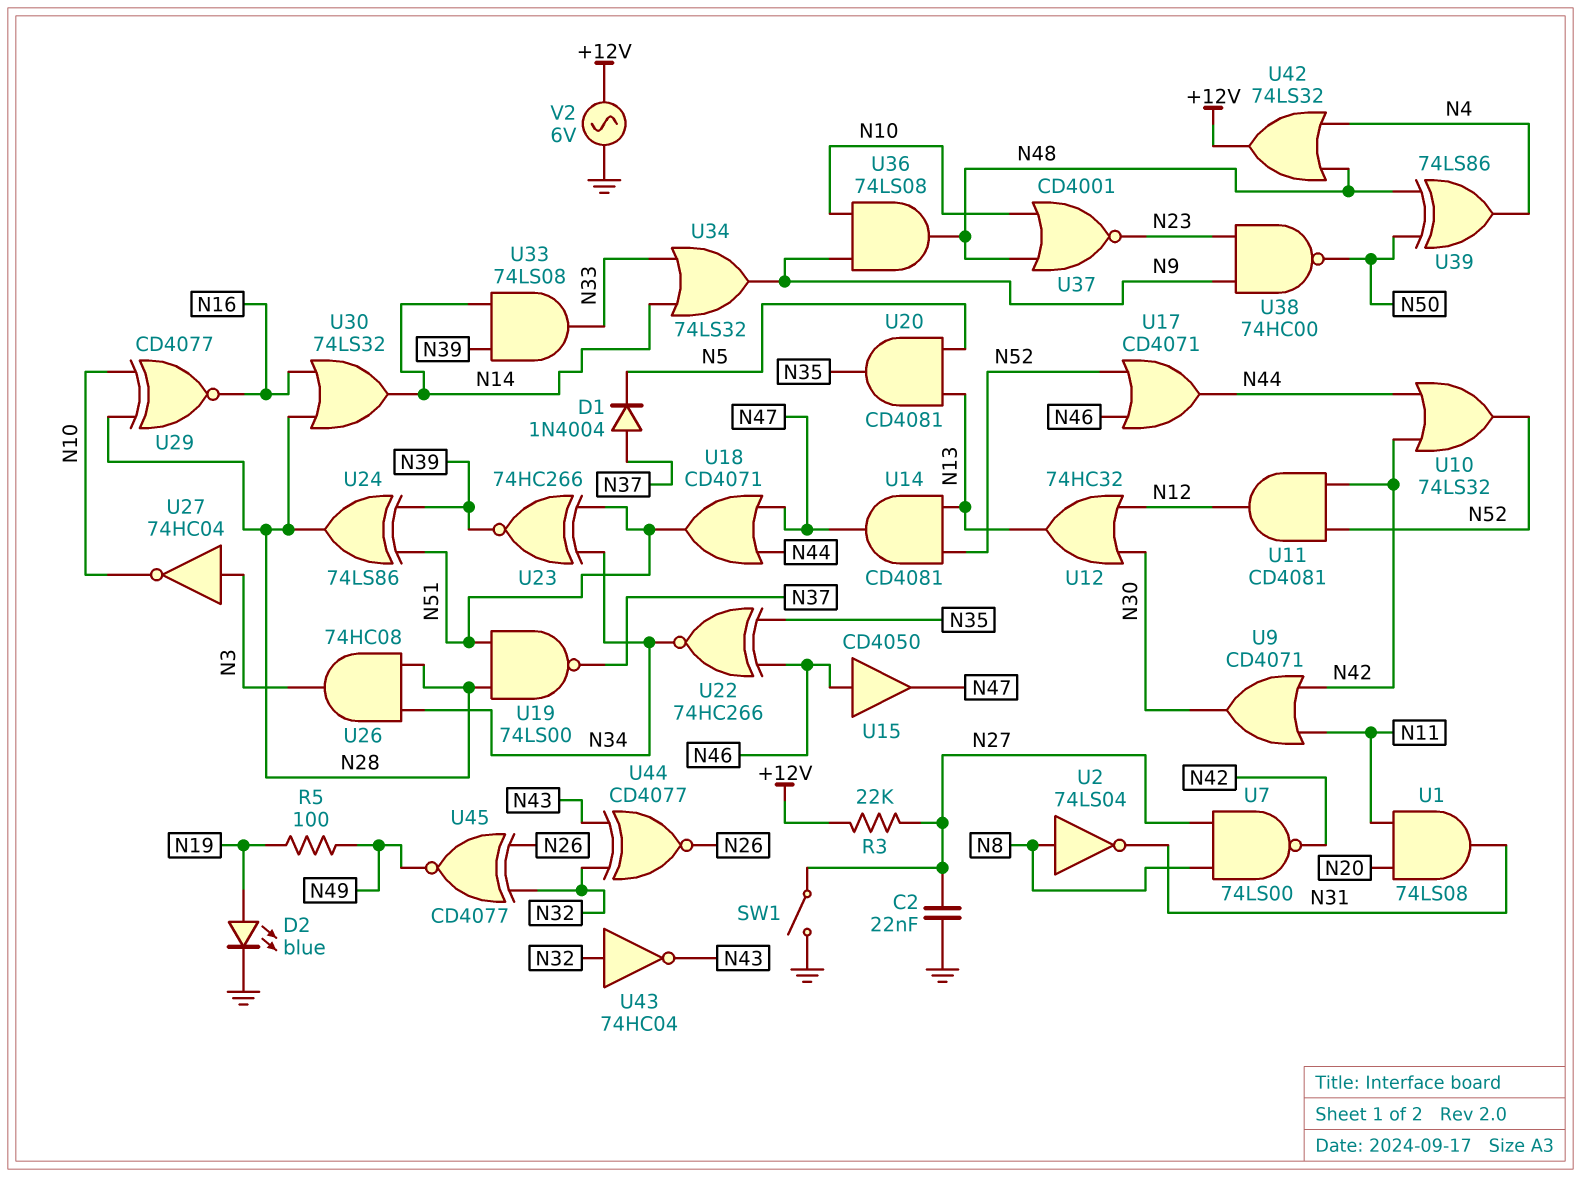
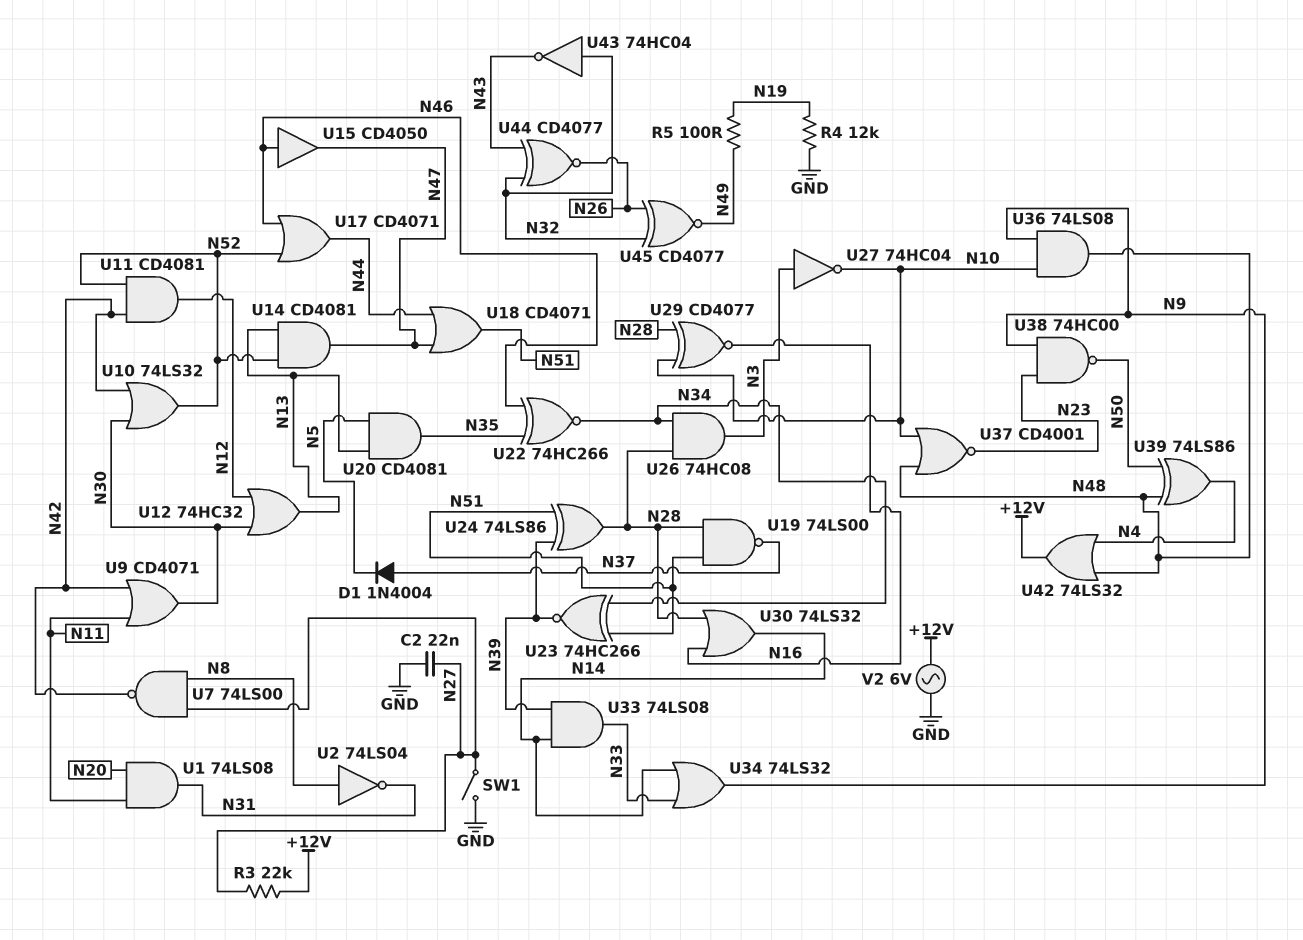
D2: LED blue (A N19, K GND) -> none
R4: none -> 12k (GND, N19)
U10: OR 74LS32 (in N42, in N44, out N52) -> OR 74LS32 (in N30, in N42, out N52)

